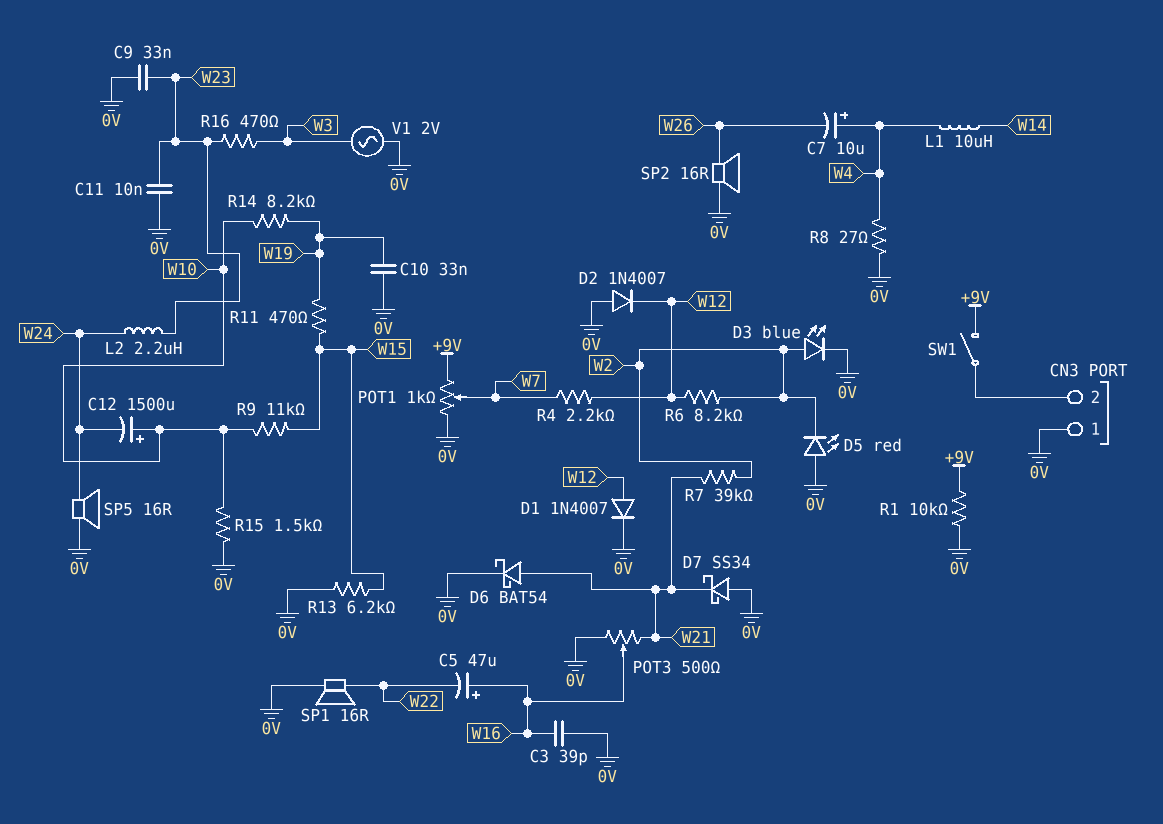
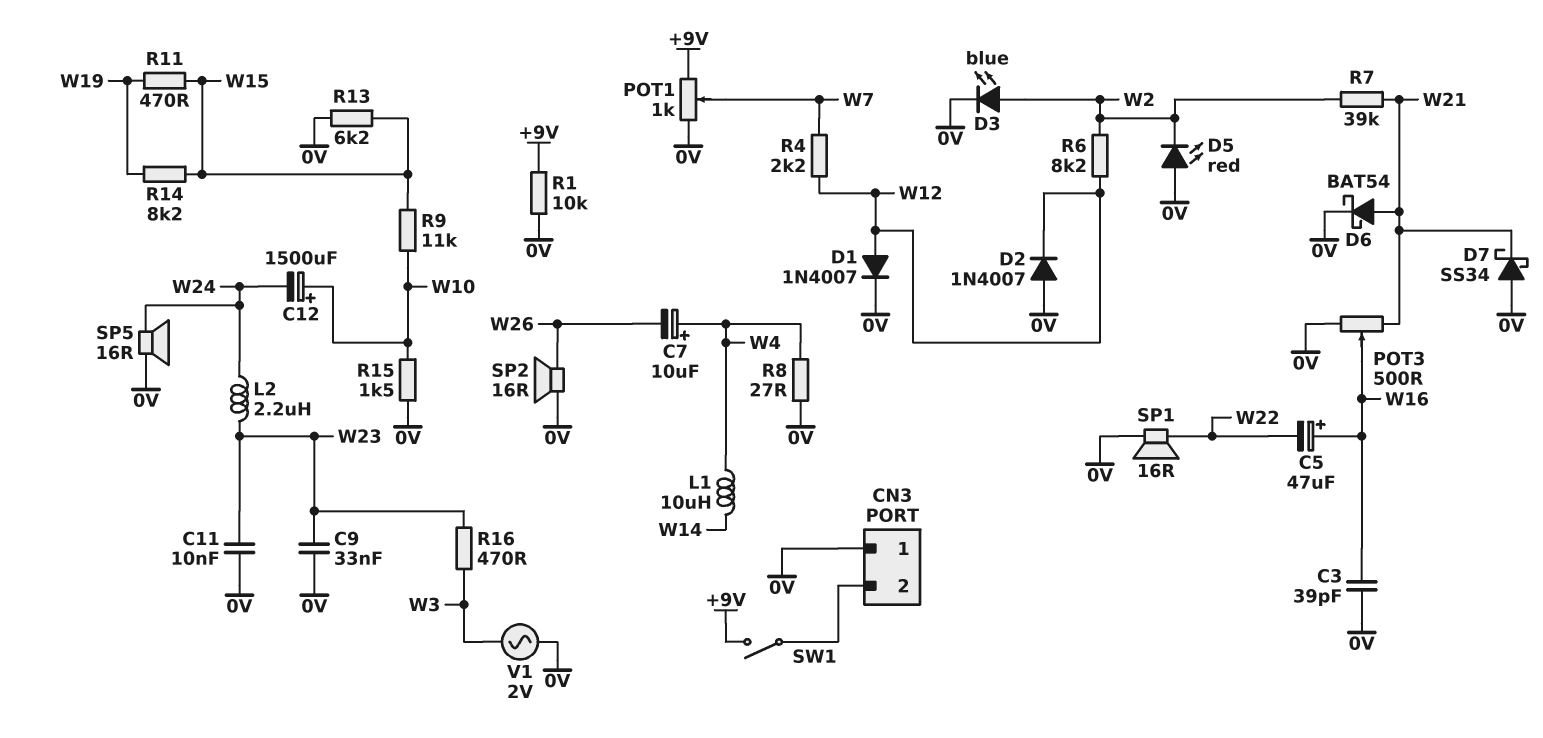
C10: 33nF (0V, W19) -> none
R14: 8.2k (W10, W19) -> 8.2k (W15, W19)

